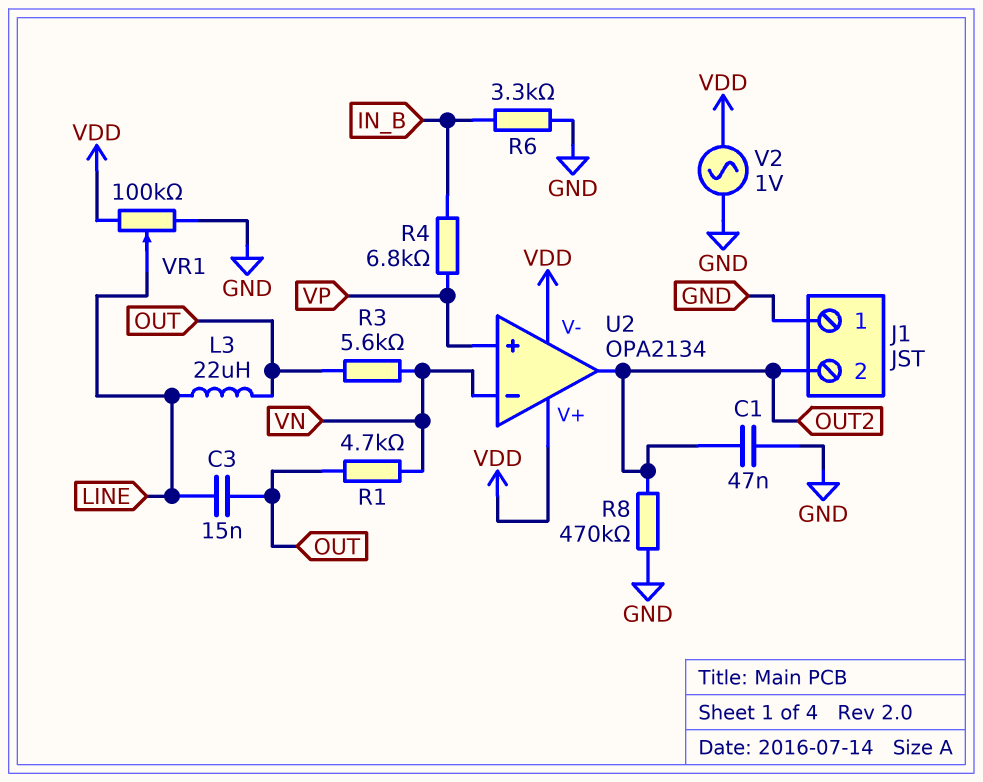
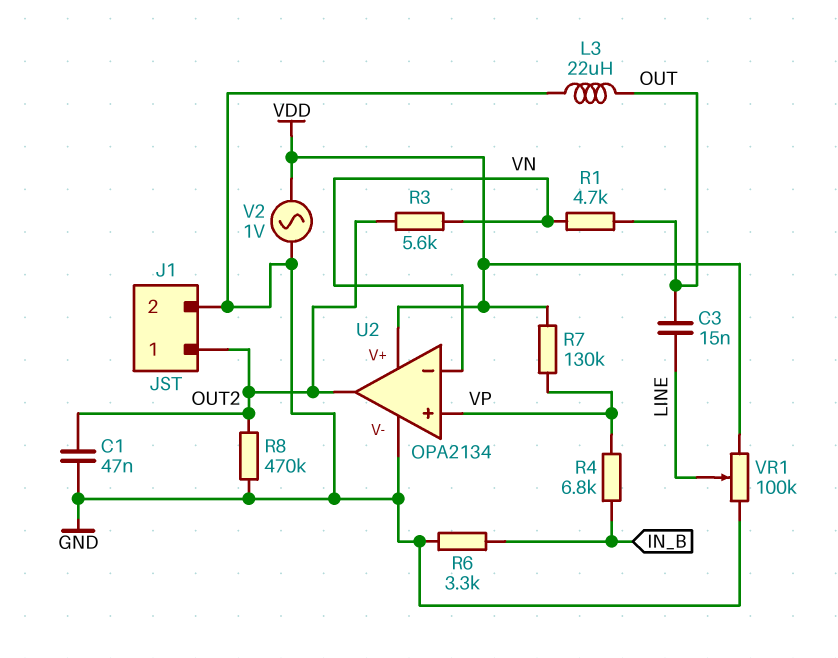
J1 pin 1: GND -> OUT2
J1 pin 2: OUT2 -> GND
L3: 22uH (LINE, OUT) -> 22uH (GND, OUT)
R3: 5.6k (OUT, VN) -> 5.6k (OUT2, VN)
R7: none -> 130k (VDD, VP)
U2 pin V-: VDD -> GND

